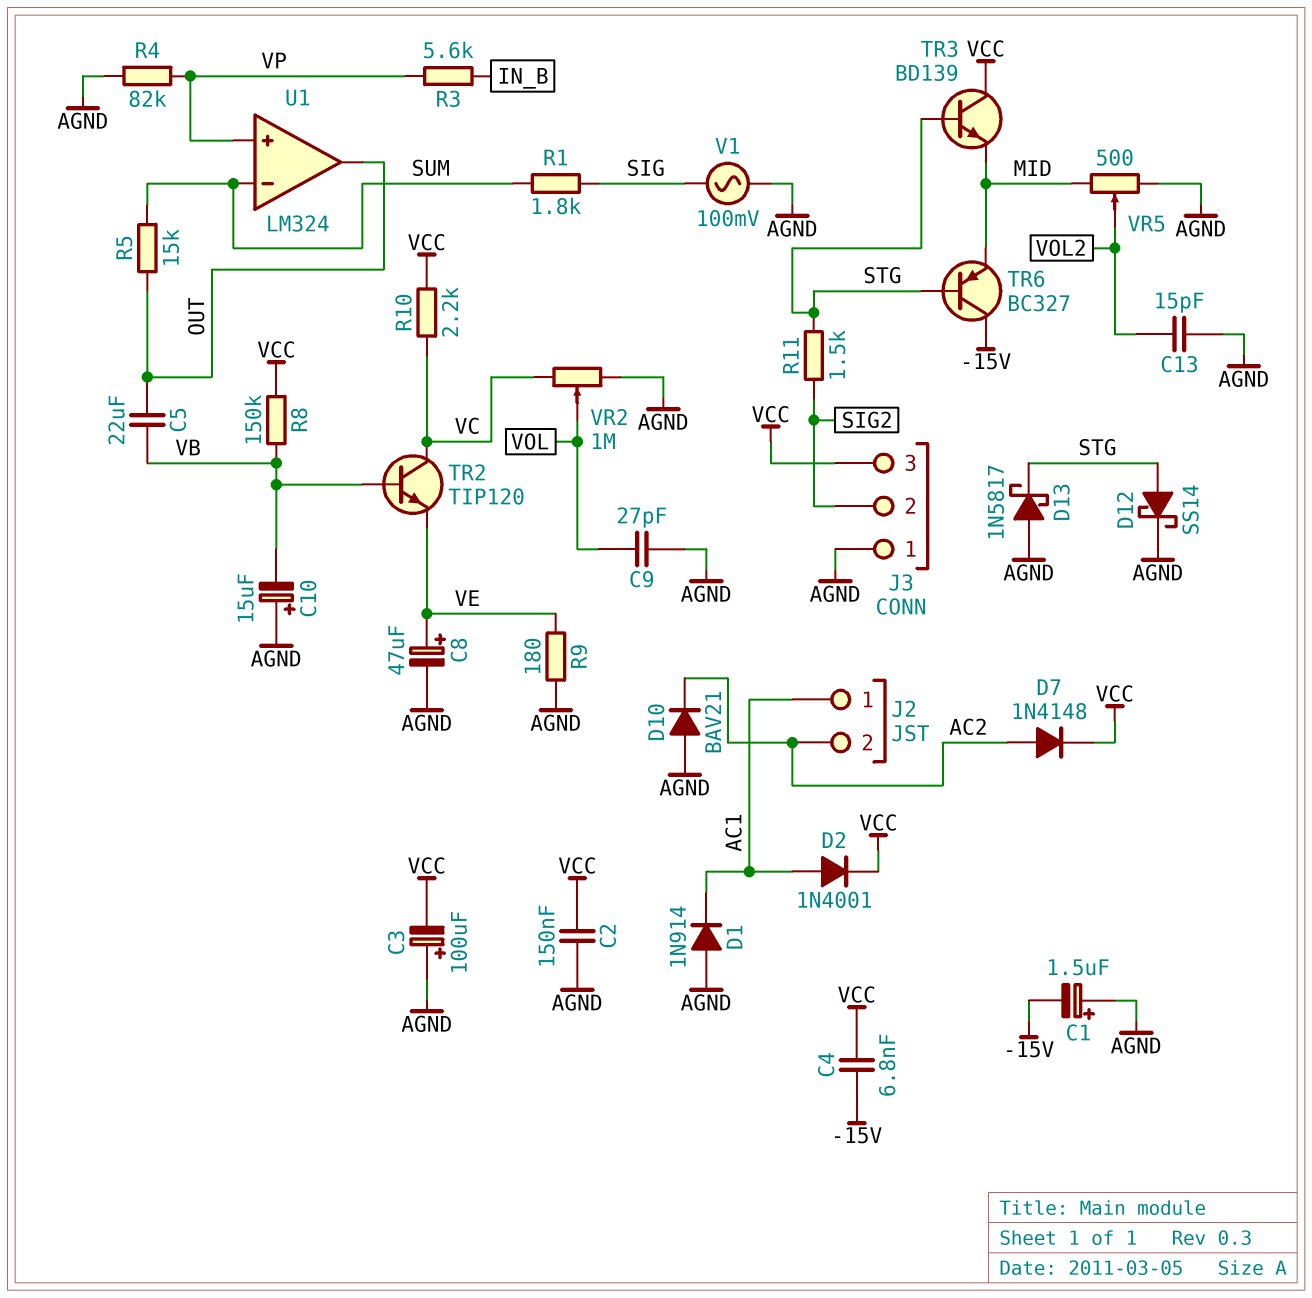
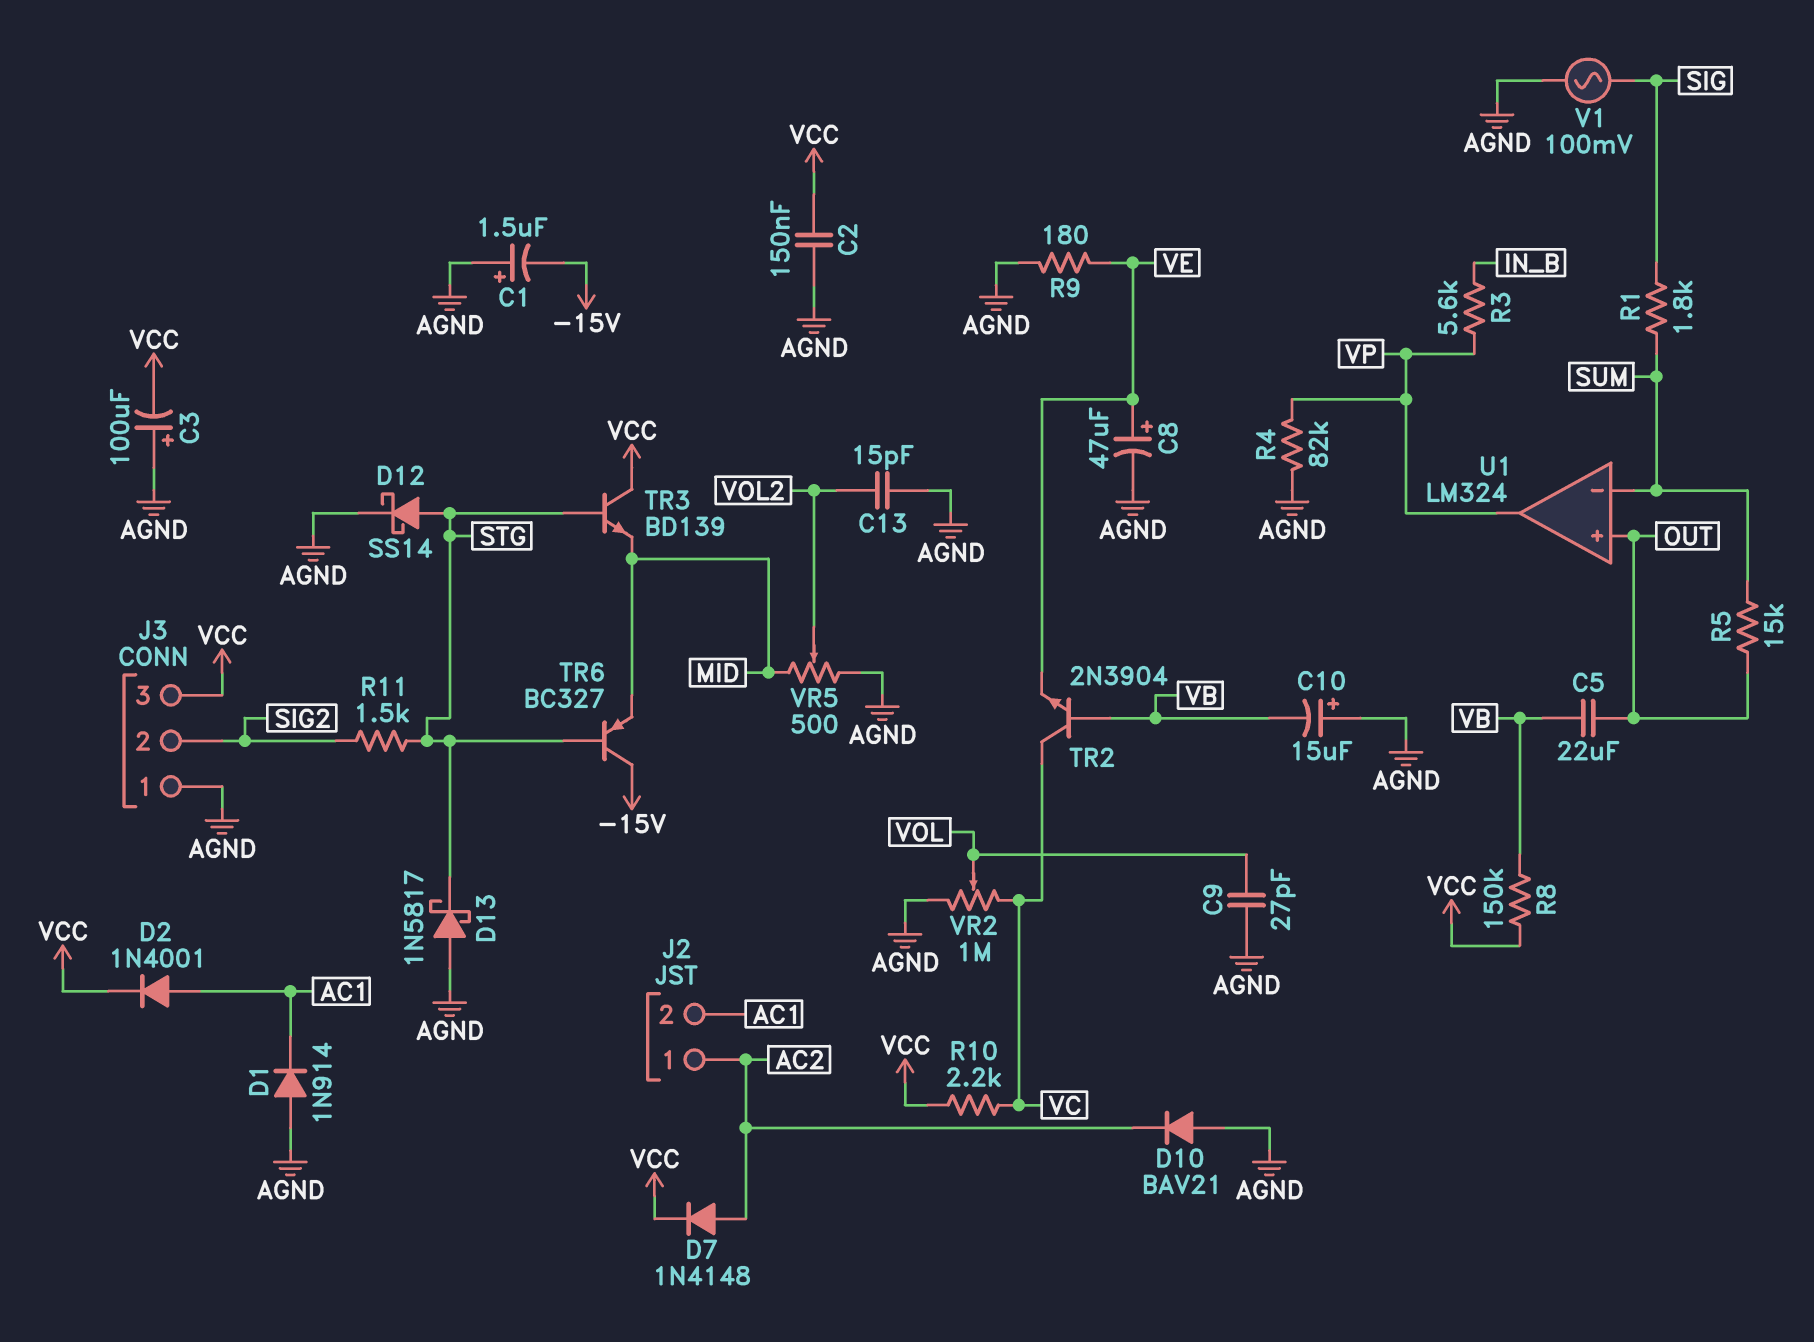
C4: 6.8nF (-15V, VCC) -> none
J2 pin 1: AC1 -> AC2
J2 pin 2: AC2 -> AC1
TR2: NPN TIP120 (B VB, C VC, E VE) -> NPN 2N3904 (B VB, C VC, E VE)
U1 pin in+: VP -> OUT
U1 pin out: OUT -> VP

